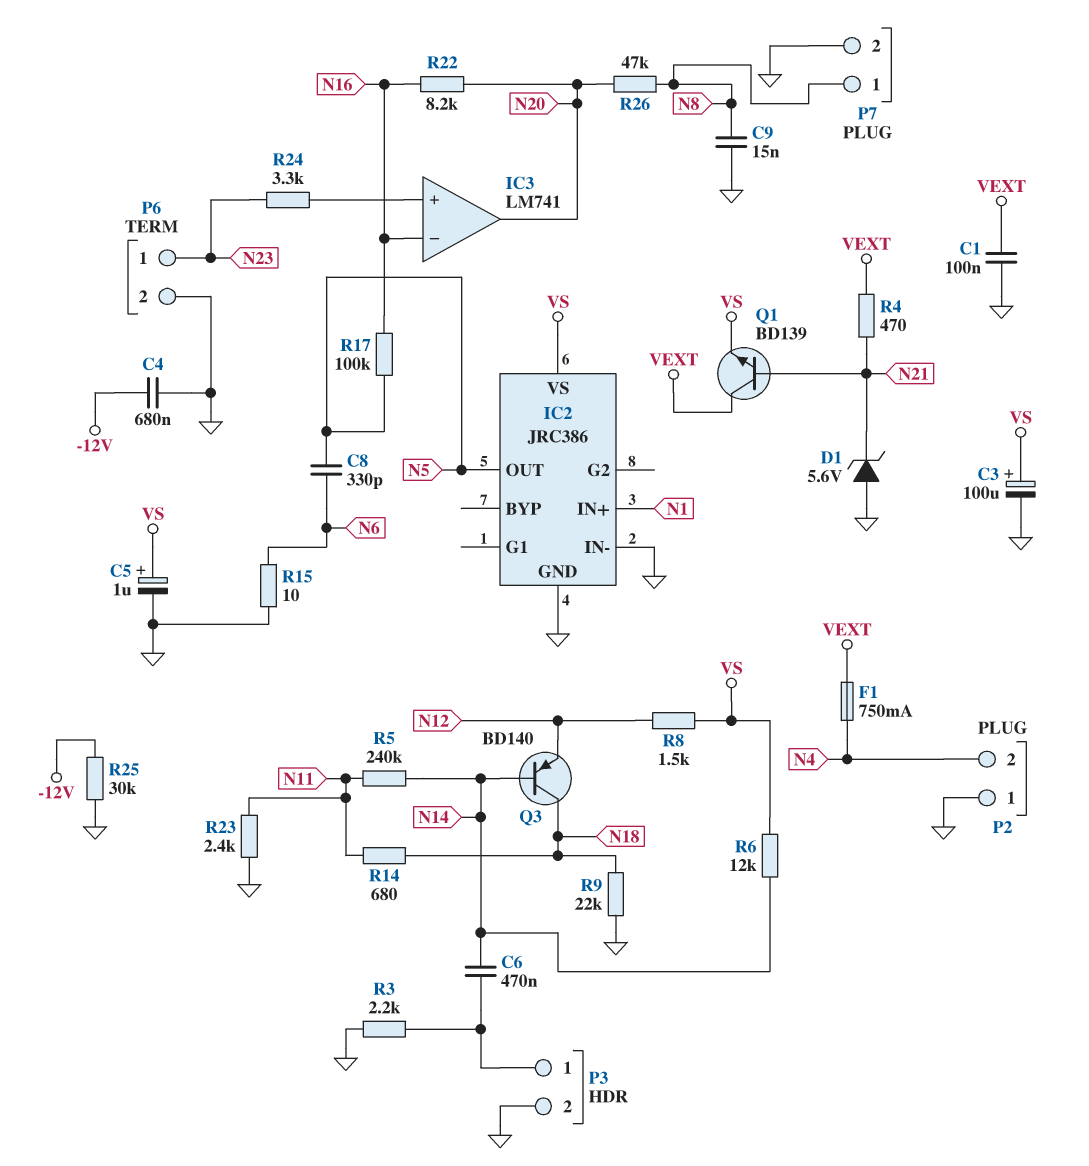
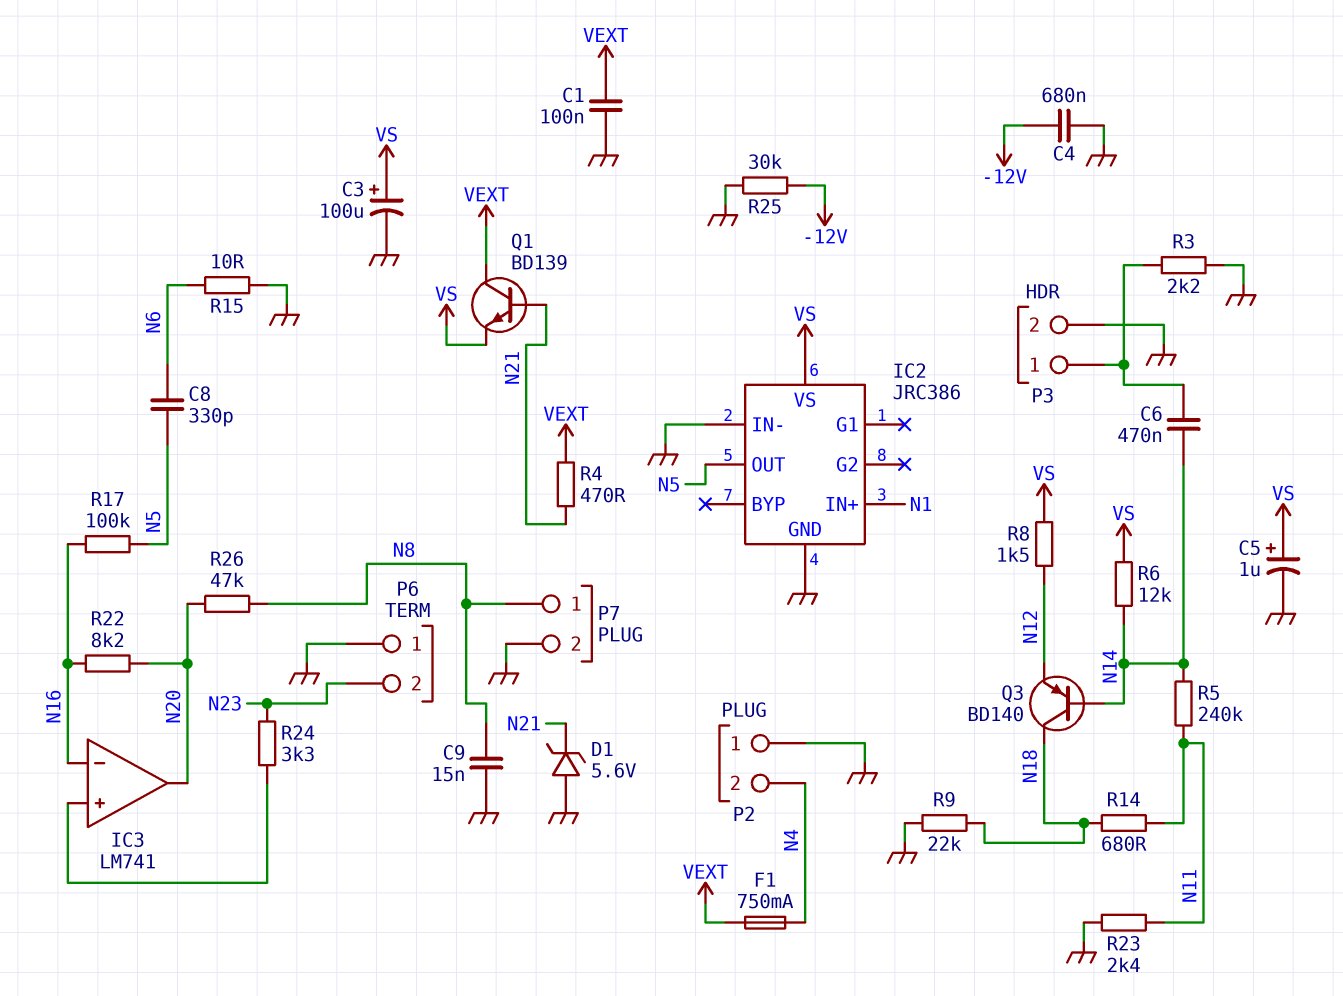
P6 pin 1: N23 -> GND
P6 pin 2: GND -> N23

